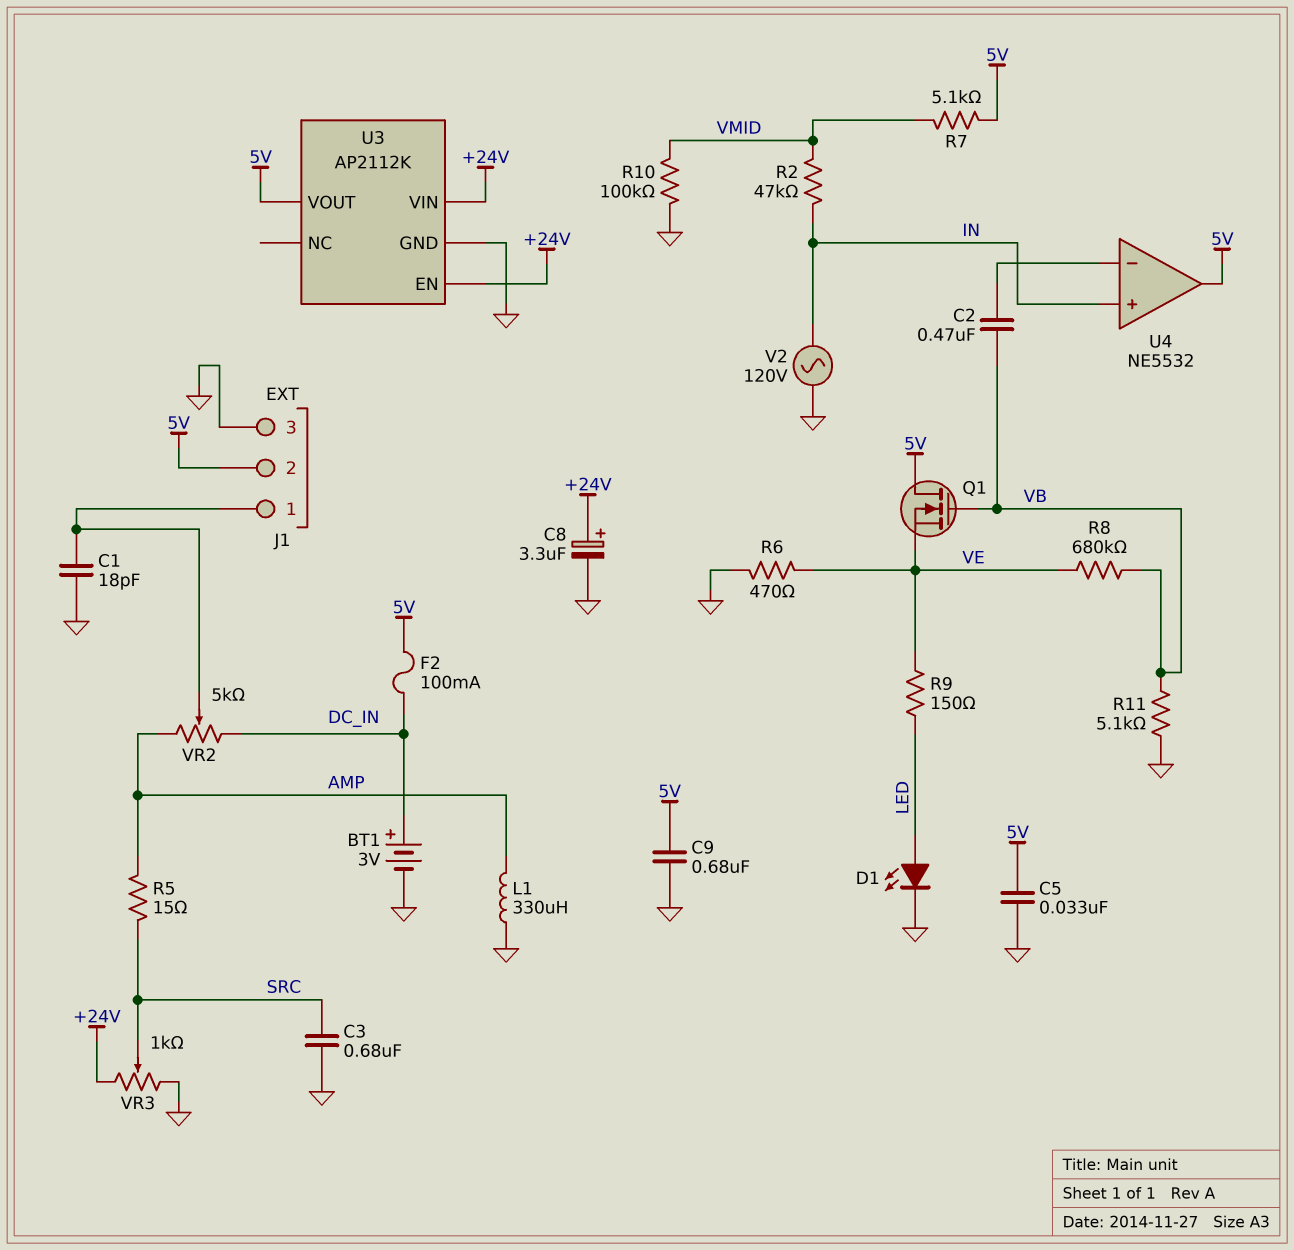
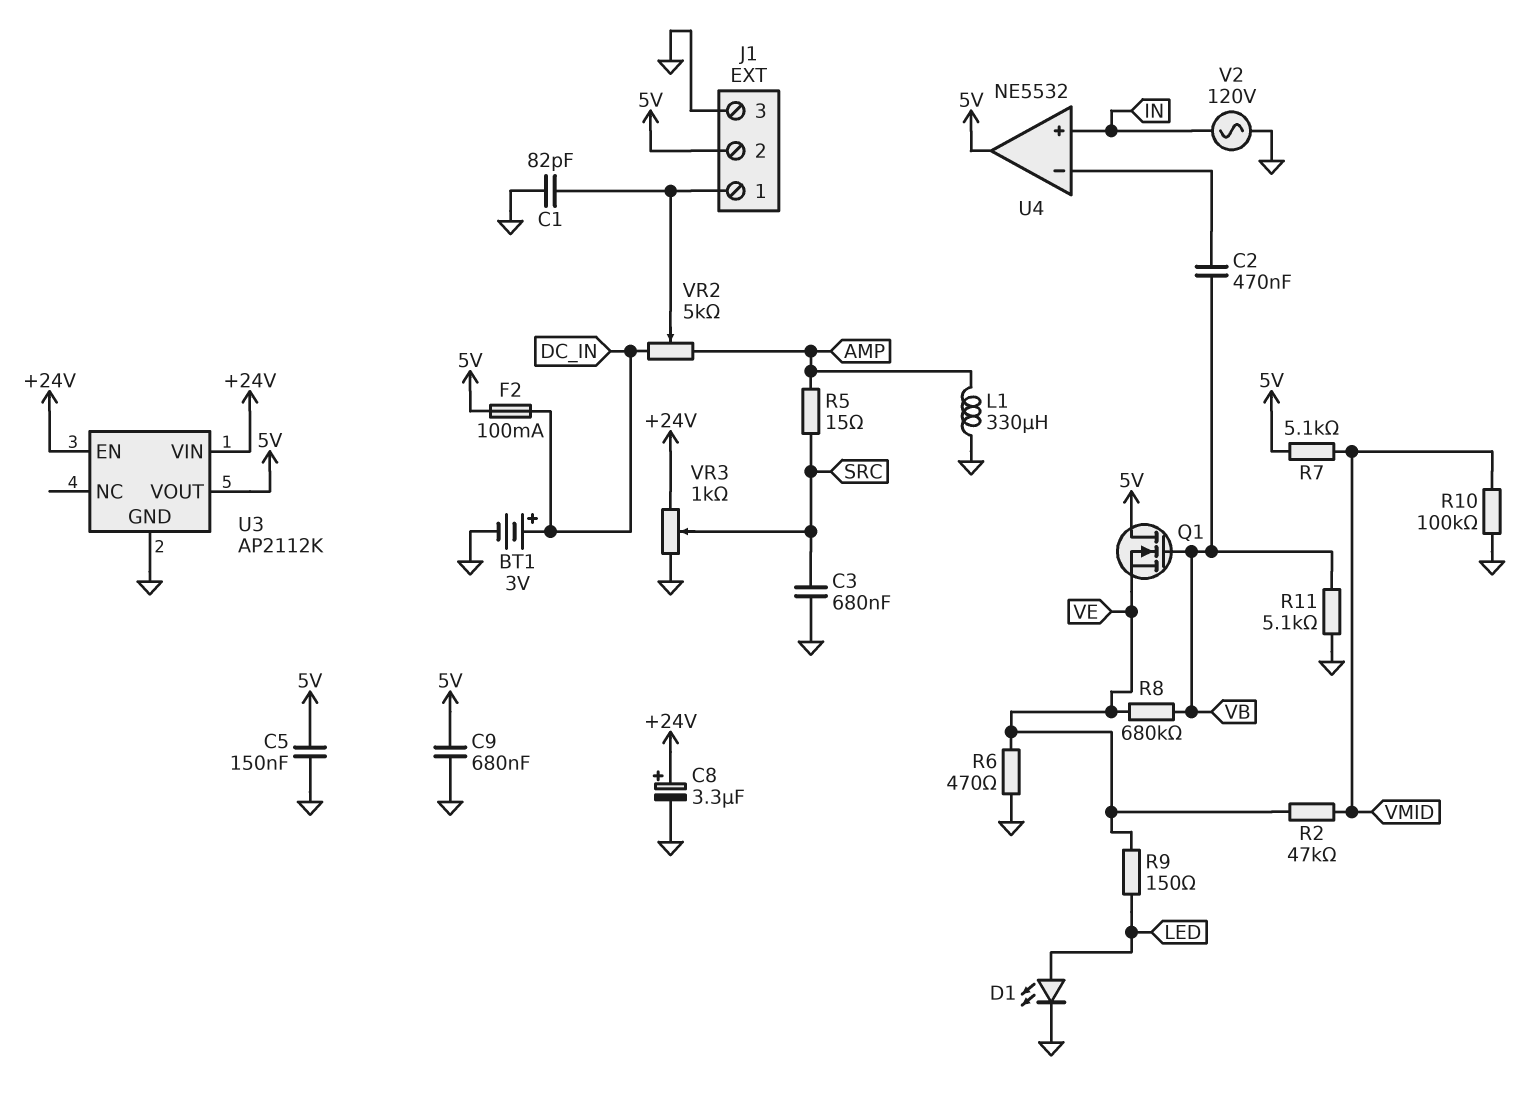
C1: 18pF (GND, J1/1) -> 82pF (GND, J1/1)
C5: 33nF (5V, GND) -> 150nF (5V, GND)
R2: 47k (IN, VMID) -> 47k (VE, VMID)

